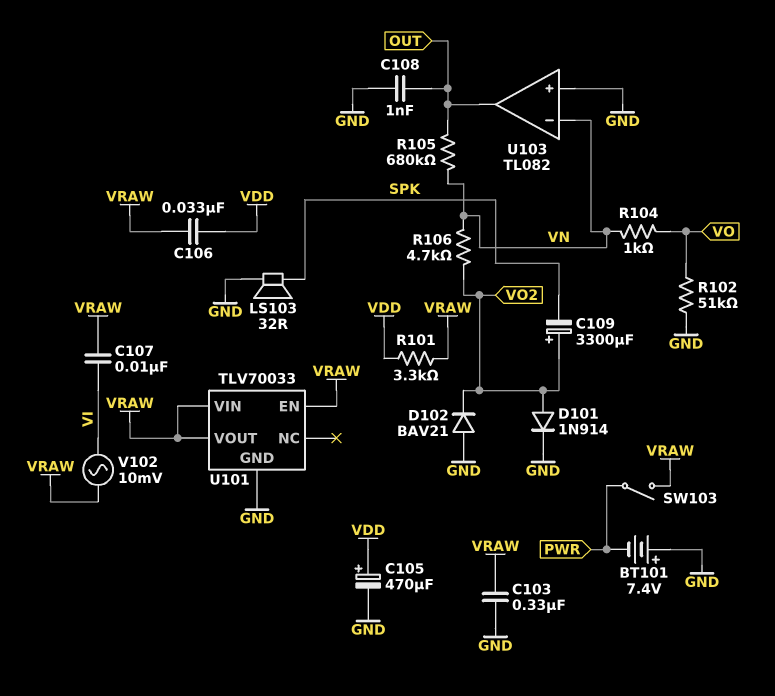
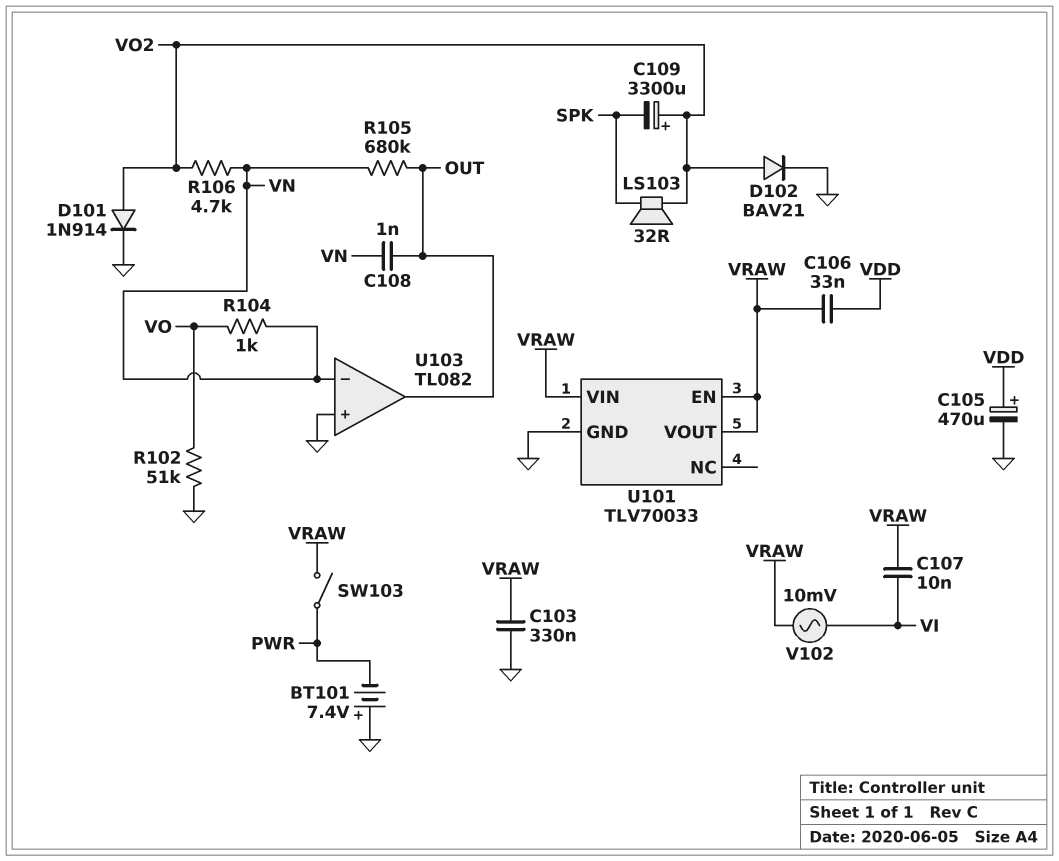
C108: 1nF (GND, OUT) -> 1nF (OUT, VN)
D102: diode BAV21 (A GND, K VO2) -> diode BAV21 (A VO2, K GND)
LS103: speaker 32R (GND, SPK) -> speaker 32R (SPK, VO2)
R101: 3.3k (VDD, VRAW) -> none

